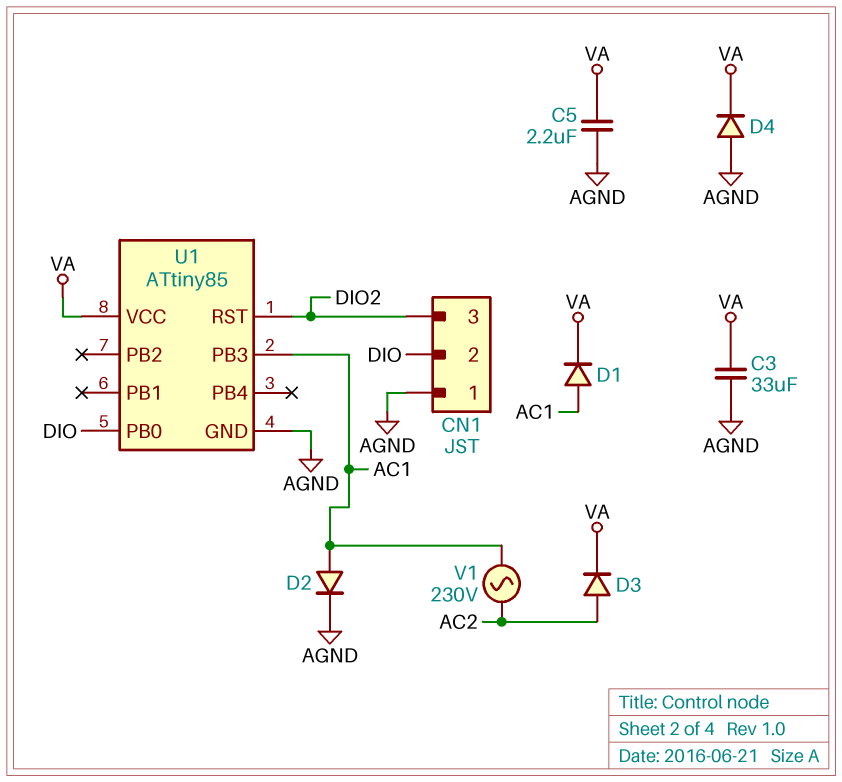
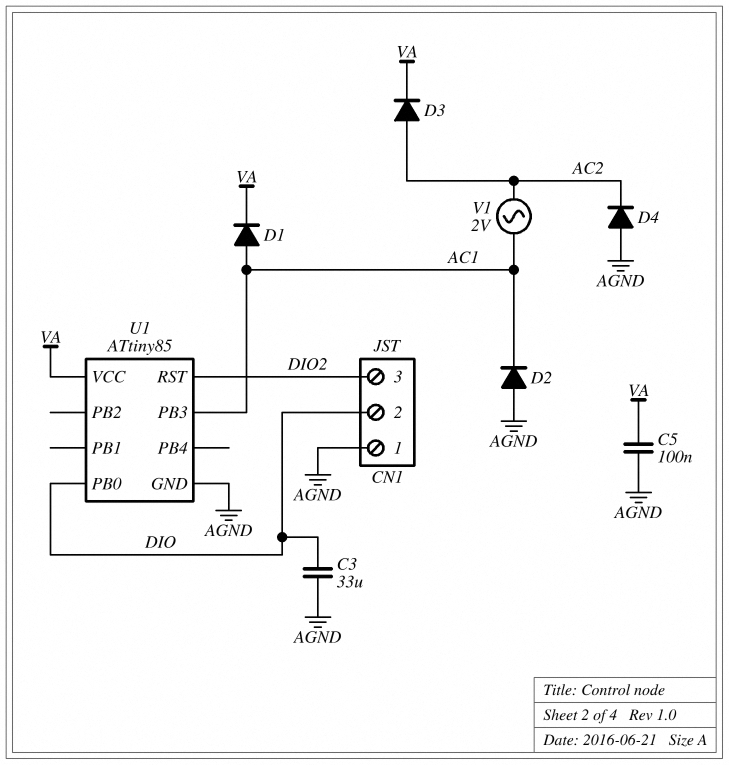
C3: 33uF (AGND, VA) -> 33uF (AGND, DIO)
C5: 2.2uF (AGND, VA) -> 100nF (AGND, VA)
D2: diode (A AC1, K AGND) -> diode (A AGND, K AC1)
D4: diode (A AGND, K VA) -> diode (A AGND, K AC2)
V1: AC 230V (AC1, AC2) -> AC 2V (AC1, AC2)

